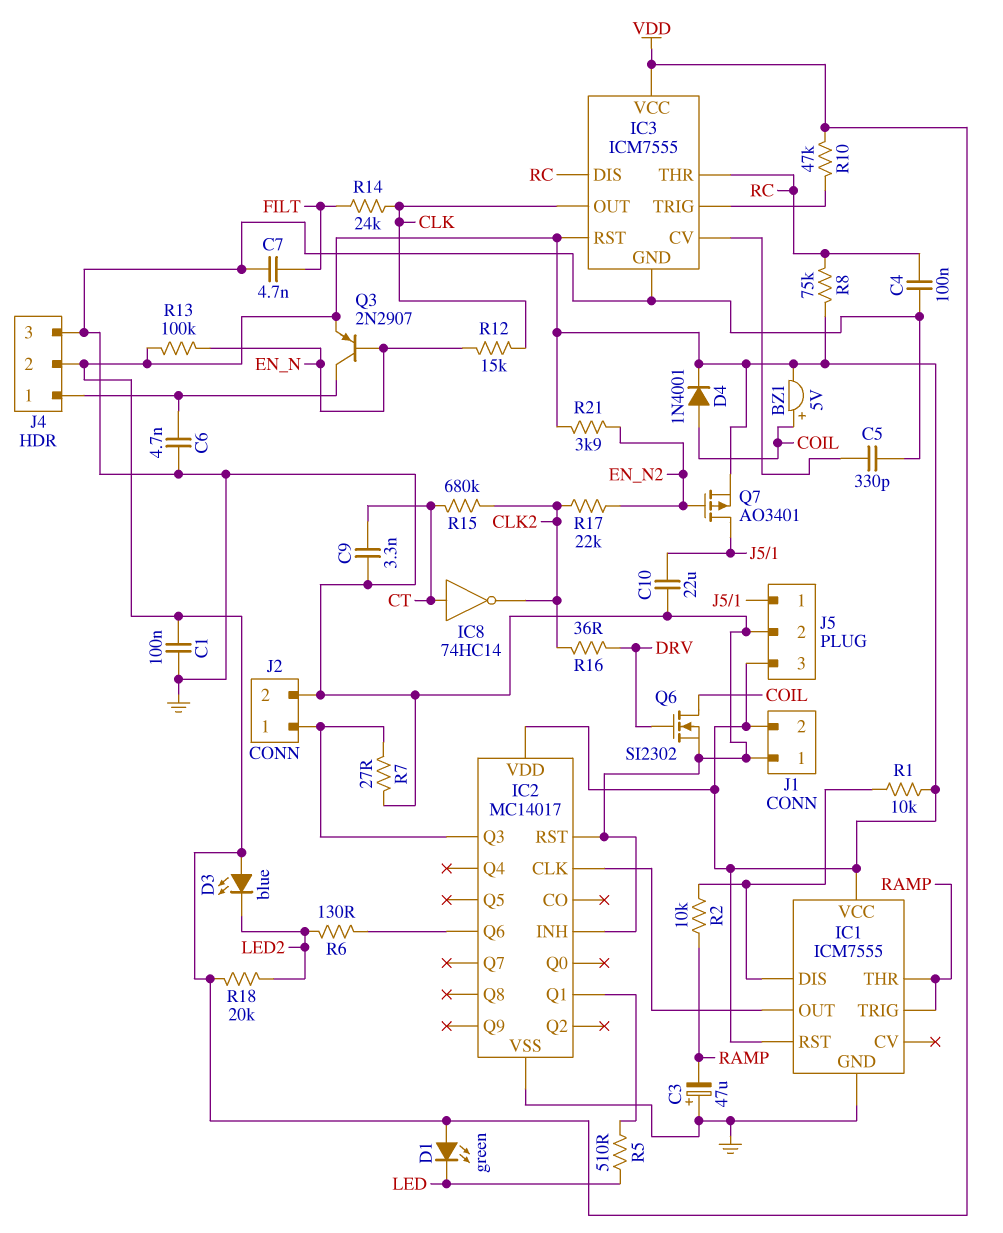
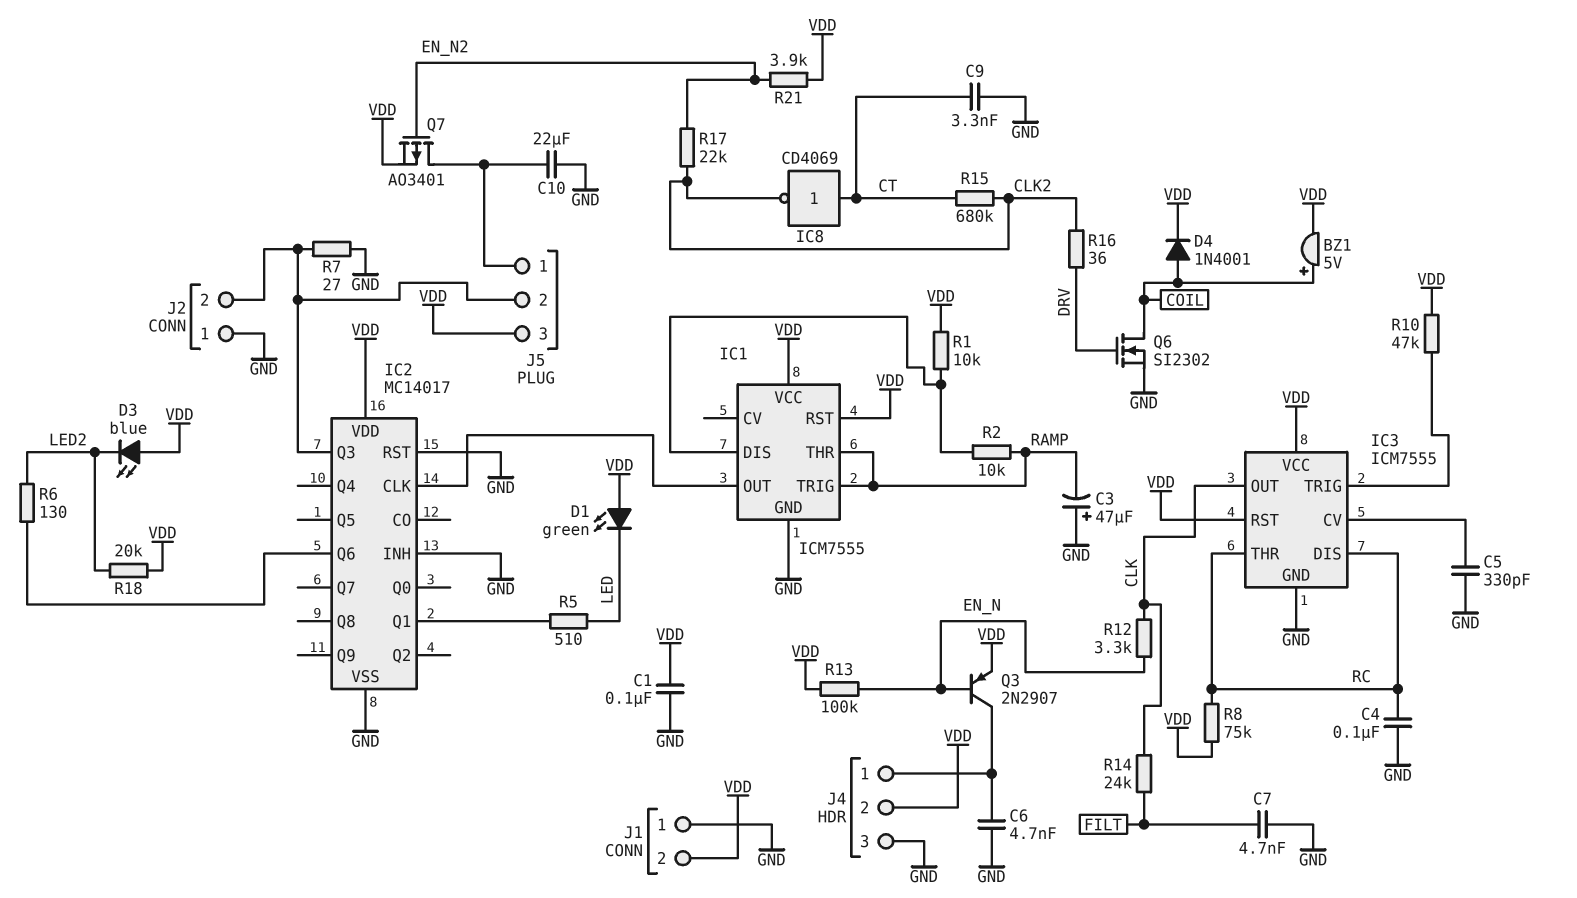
IC8: NOT 74HC14 (in CT, out CLK2) -> NOT CD4069 (in CT, out CLK2)
J2 pin 1: IC2/Q3 -> GND
J2 pin 2: GND -> IC2/Q3
J5 pin 2: GND -> IC2/Q3
R12: 15k (CLK, EN_N) -> 3.3k (CLK, EN_N)

